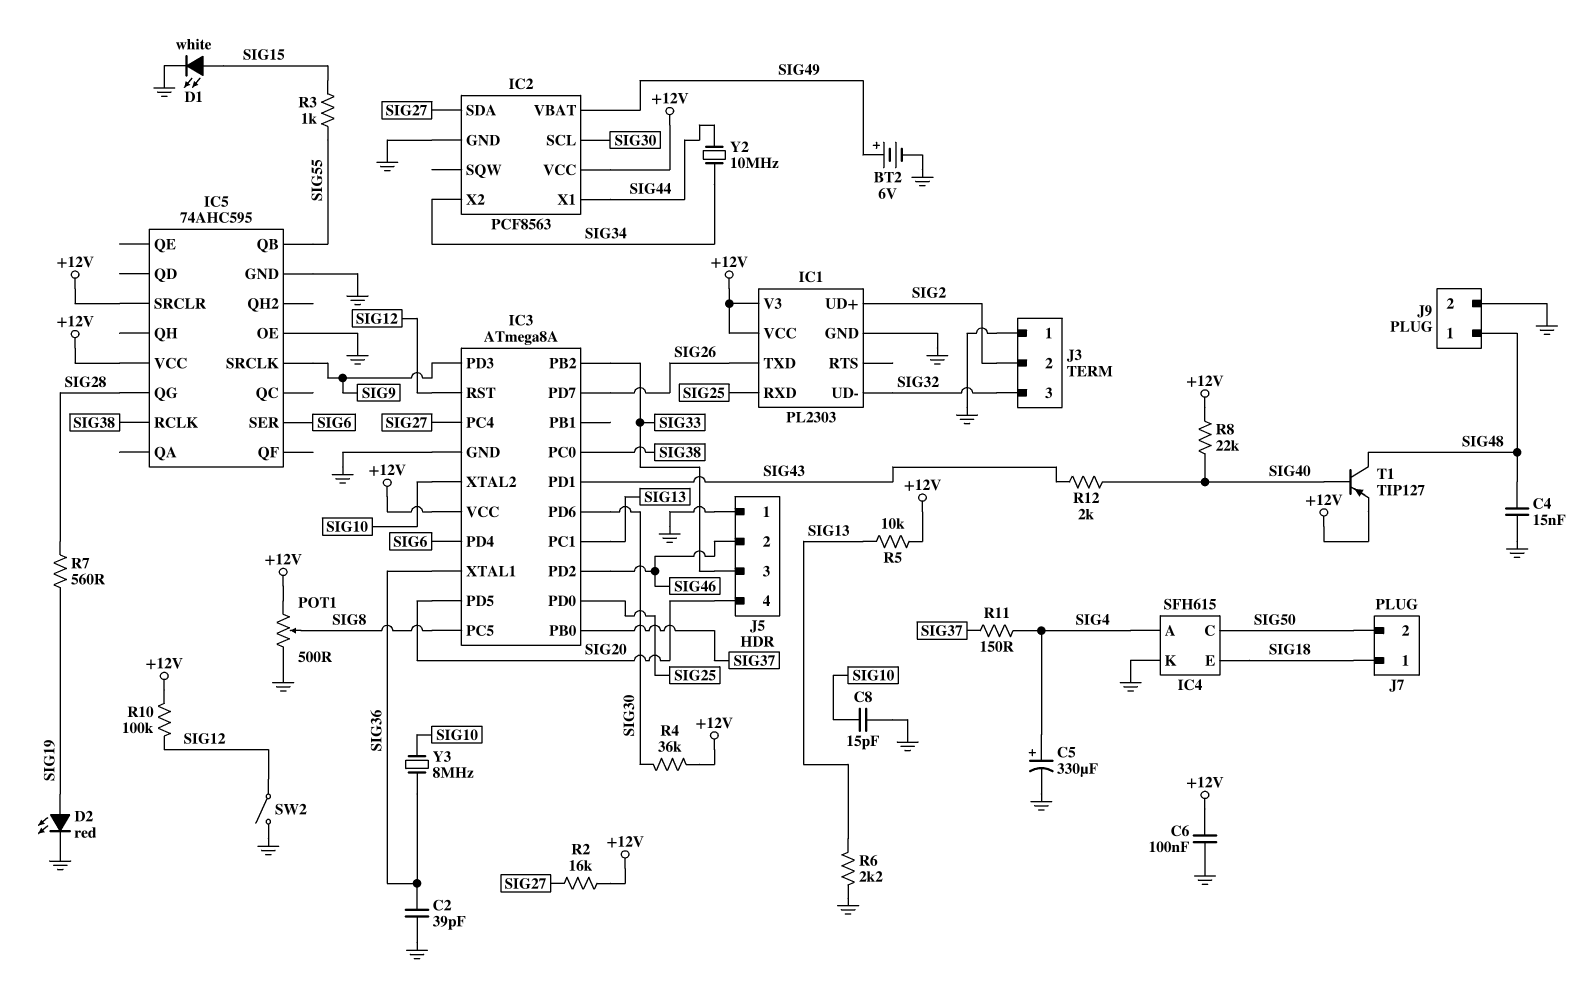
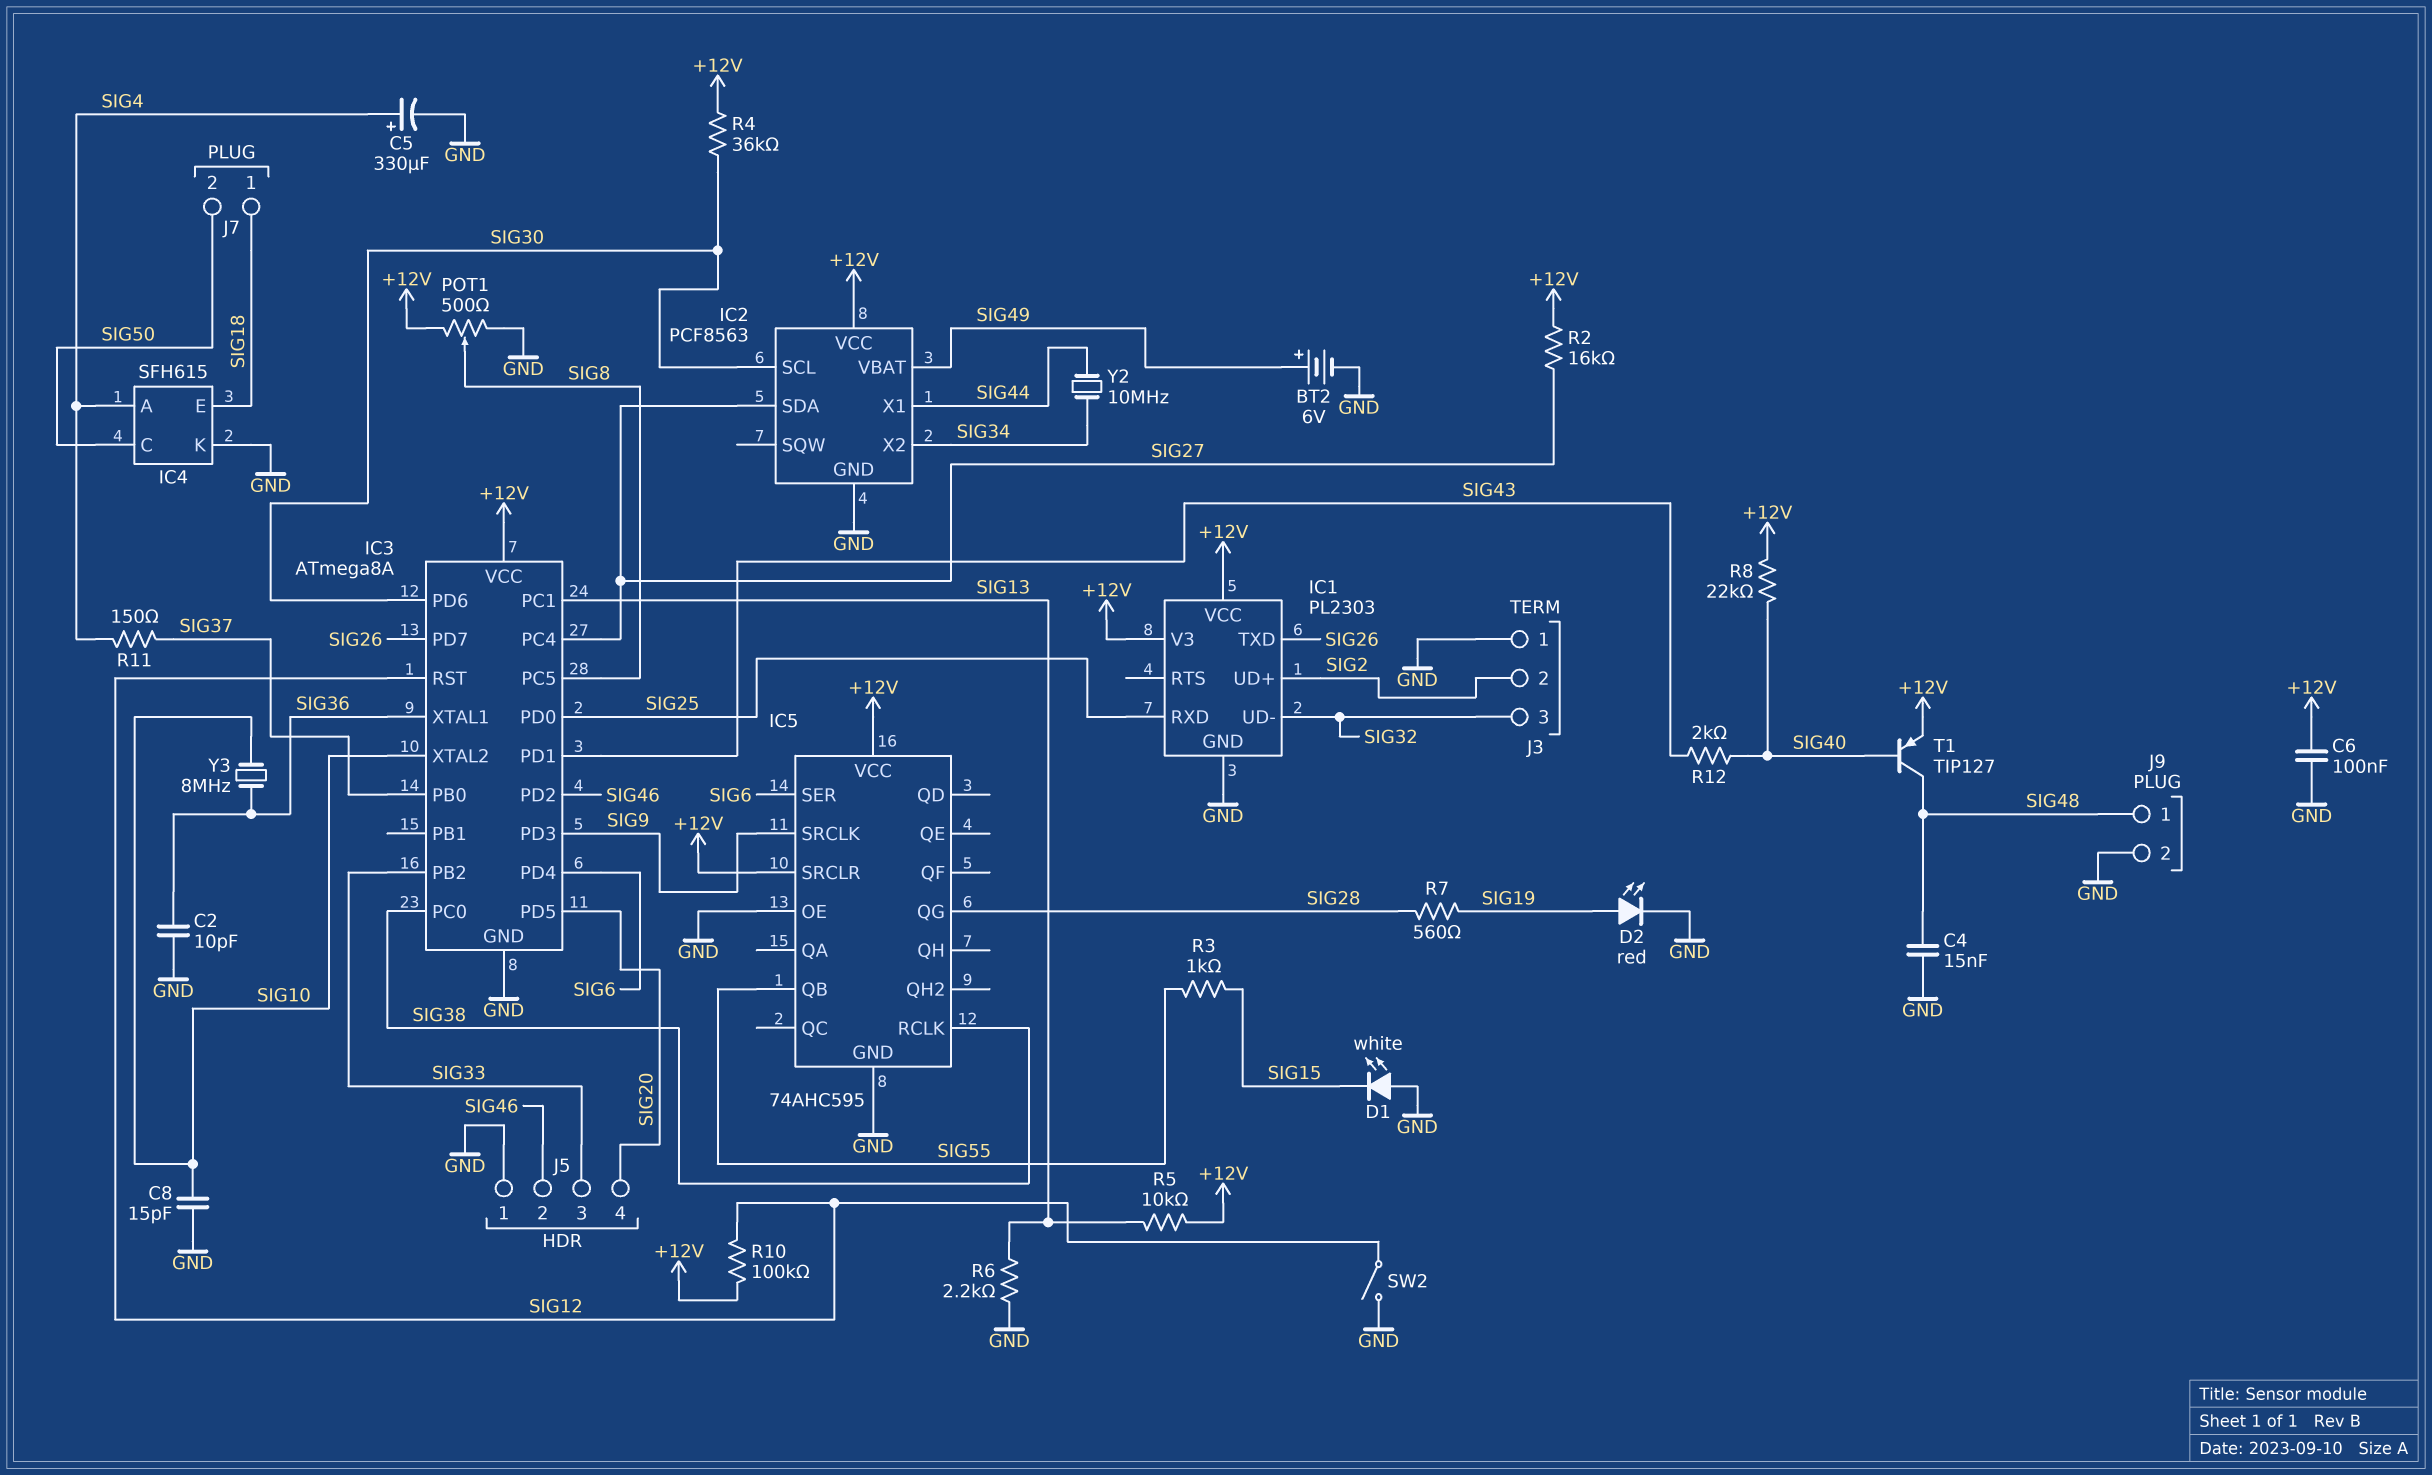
C2: 39pF (GND, SIG36) -> 10pF (GND, SIG36)
D1: LED white (A SIG15, K GND) -> LED white (A GND, K SIG15)

